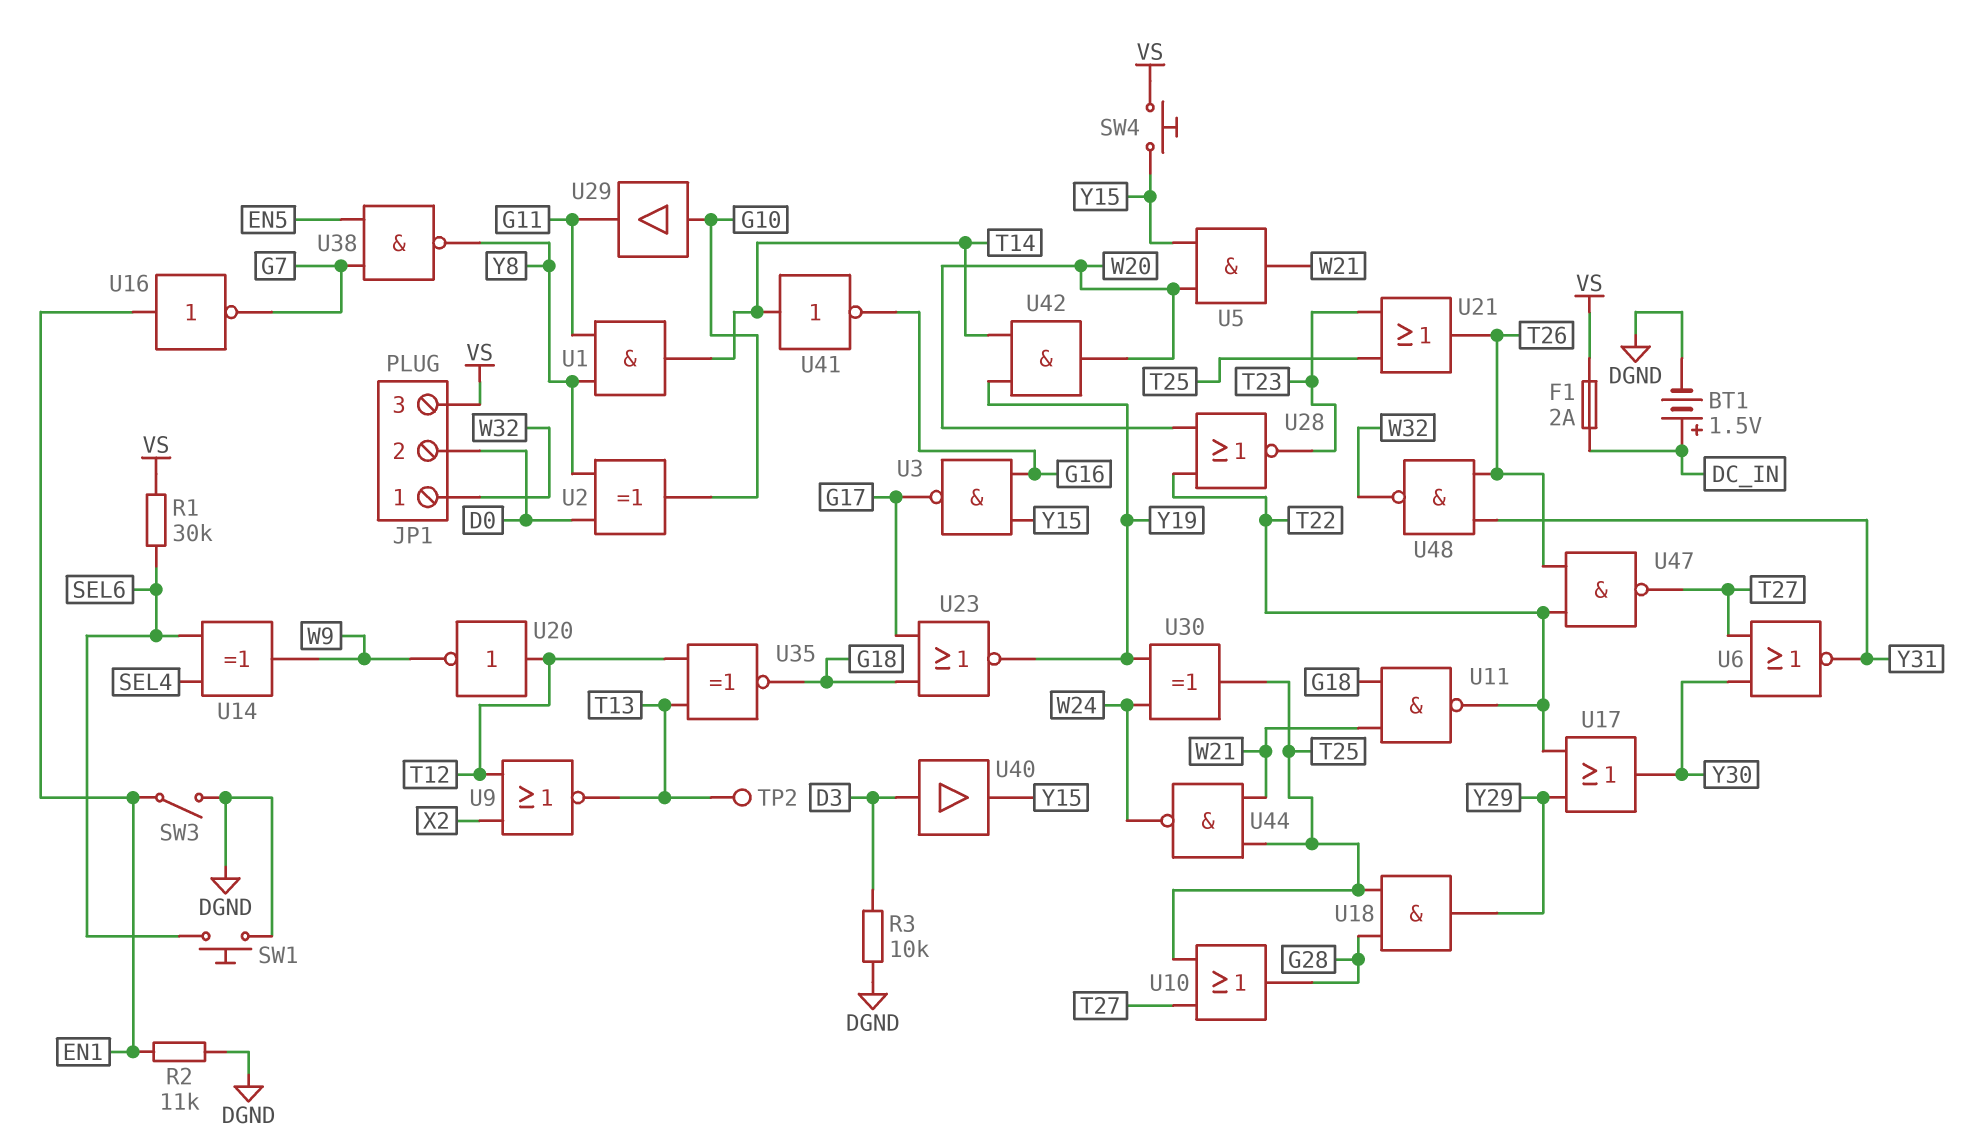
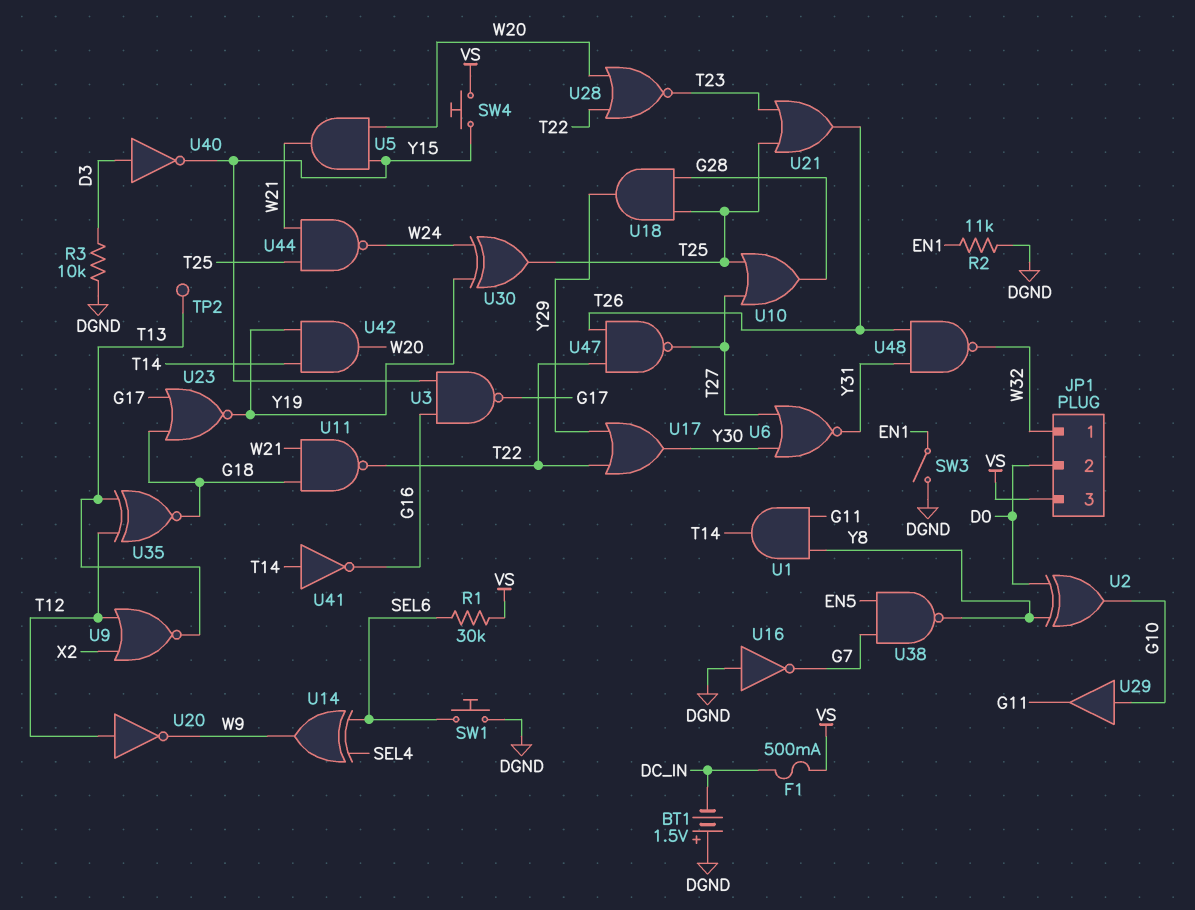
BT1: 1.5V (plus DC_IN, minus DGND) -> 1.5V (plus DGND, minus DC_IN)
F1: 2A (DC_IN, VS) -> 500mA (DC_IN, VS)
U16: NOT (in EN1, out G7) -> NOT (in DGND, out G7)
U40: buffer (in D3, out Y15) -> NOT (in D3, out Y15)

